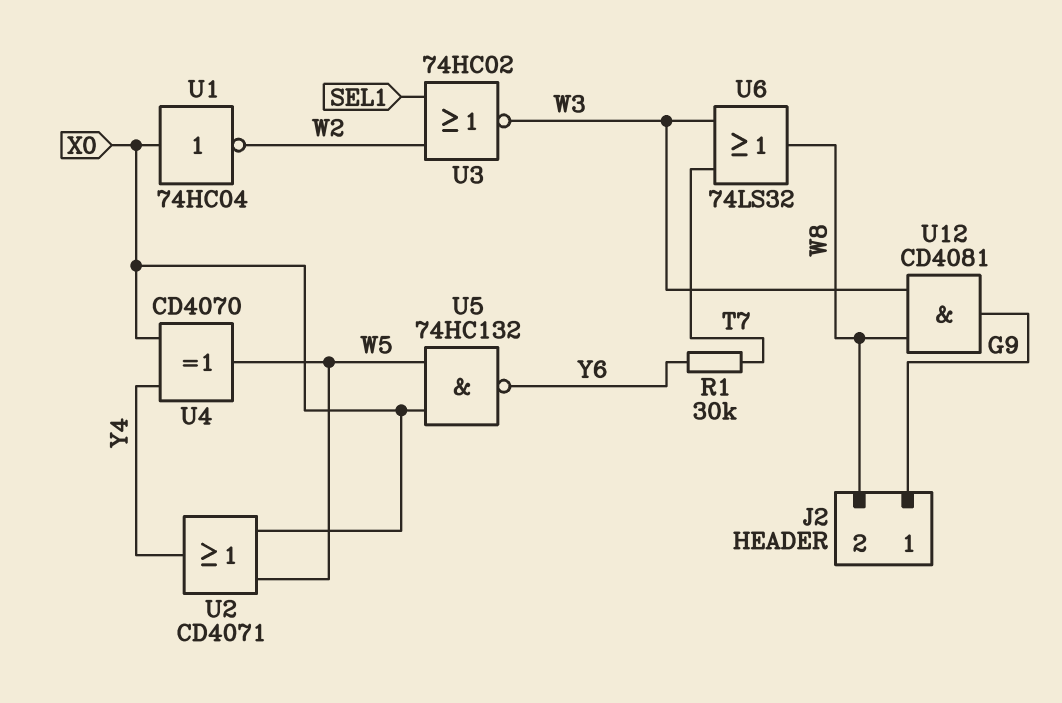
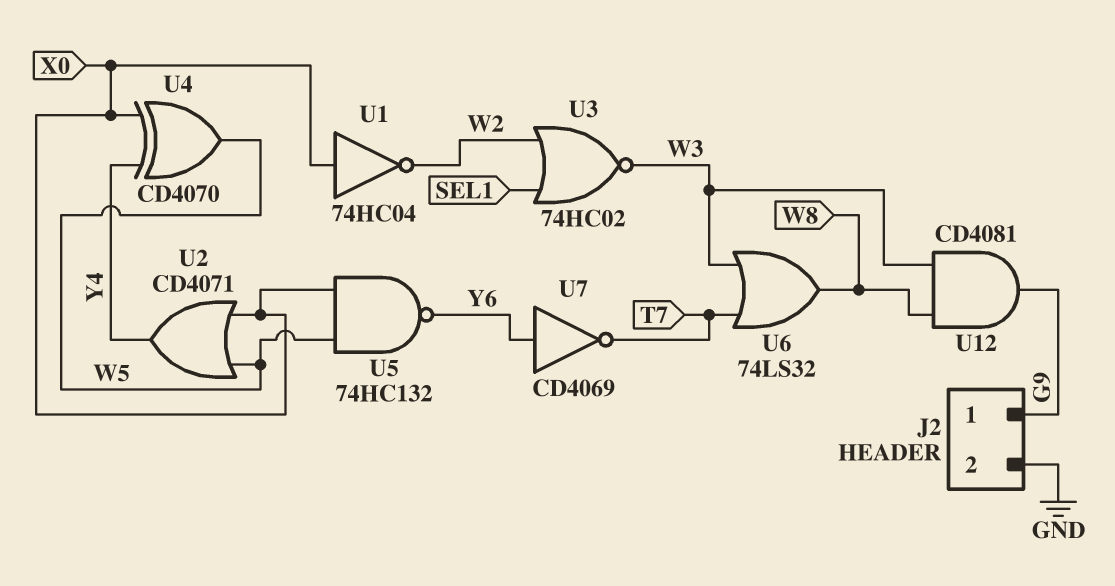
J2 pin 2: W8 -> GND
R1: 30k (T7, Y6) -> none
U7: none -> NOT CD4069 (in Y6, out T7)

